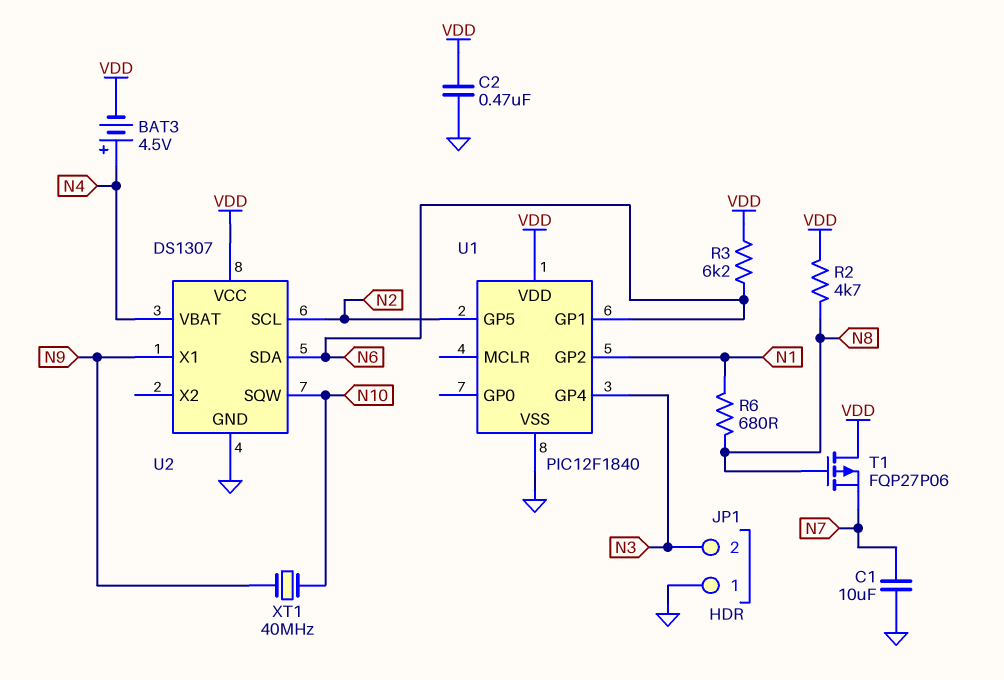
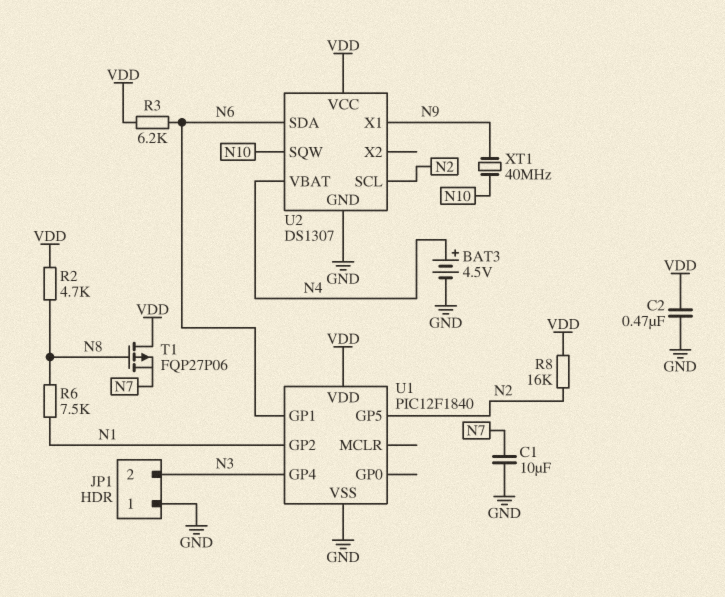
BAT3: 4.5V (plus N4, minus VDD) -> 4.5V (plus N4, minus GND)
R6: 680 (N1, N8) -> 7.5k (N1, N8)
R8: none -> 16k (N2, VDD)

